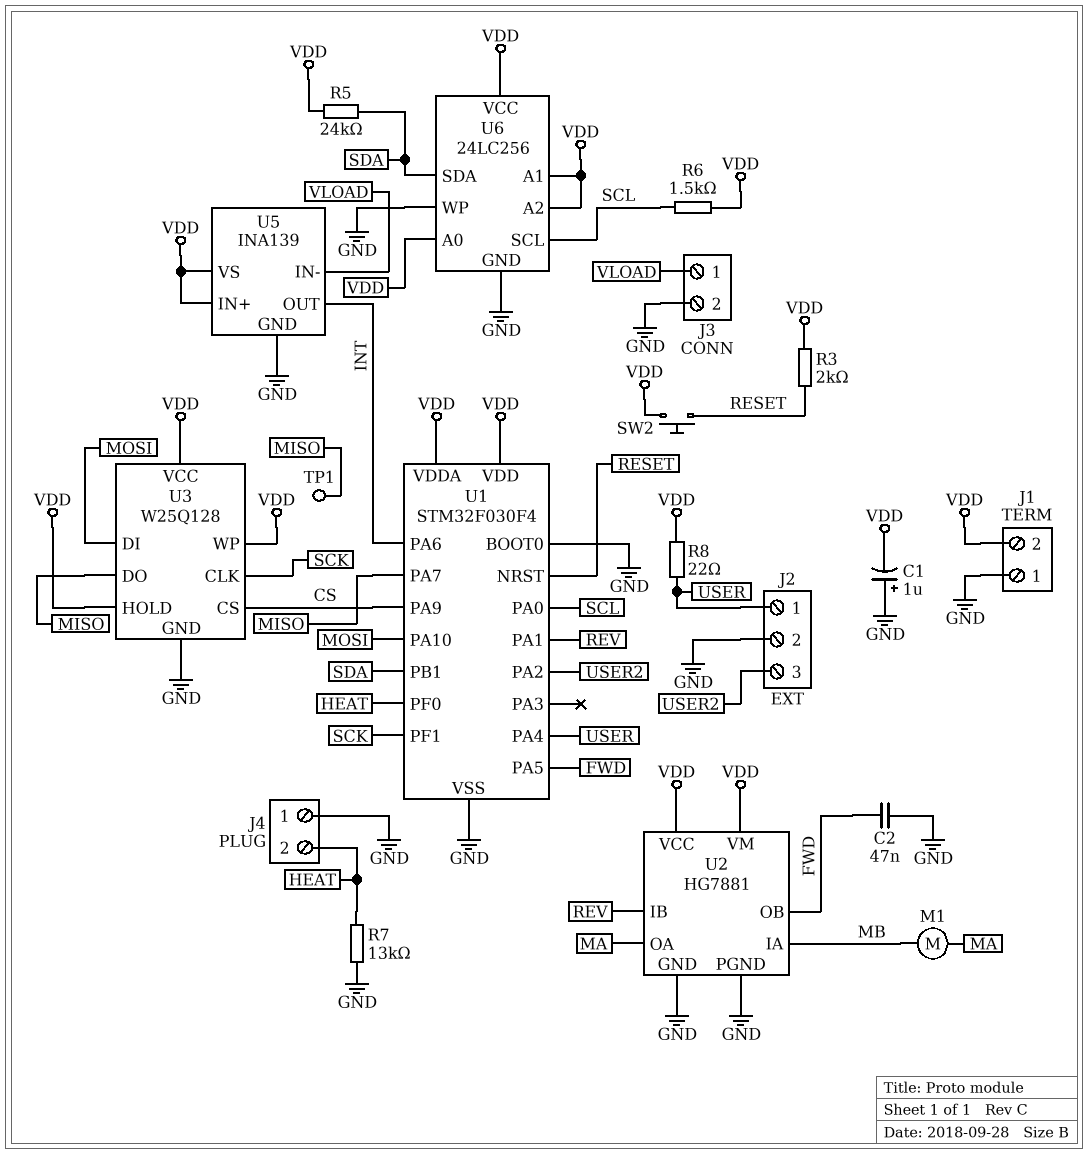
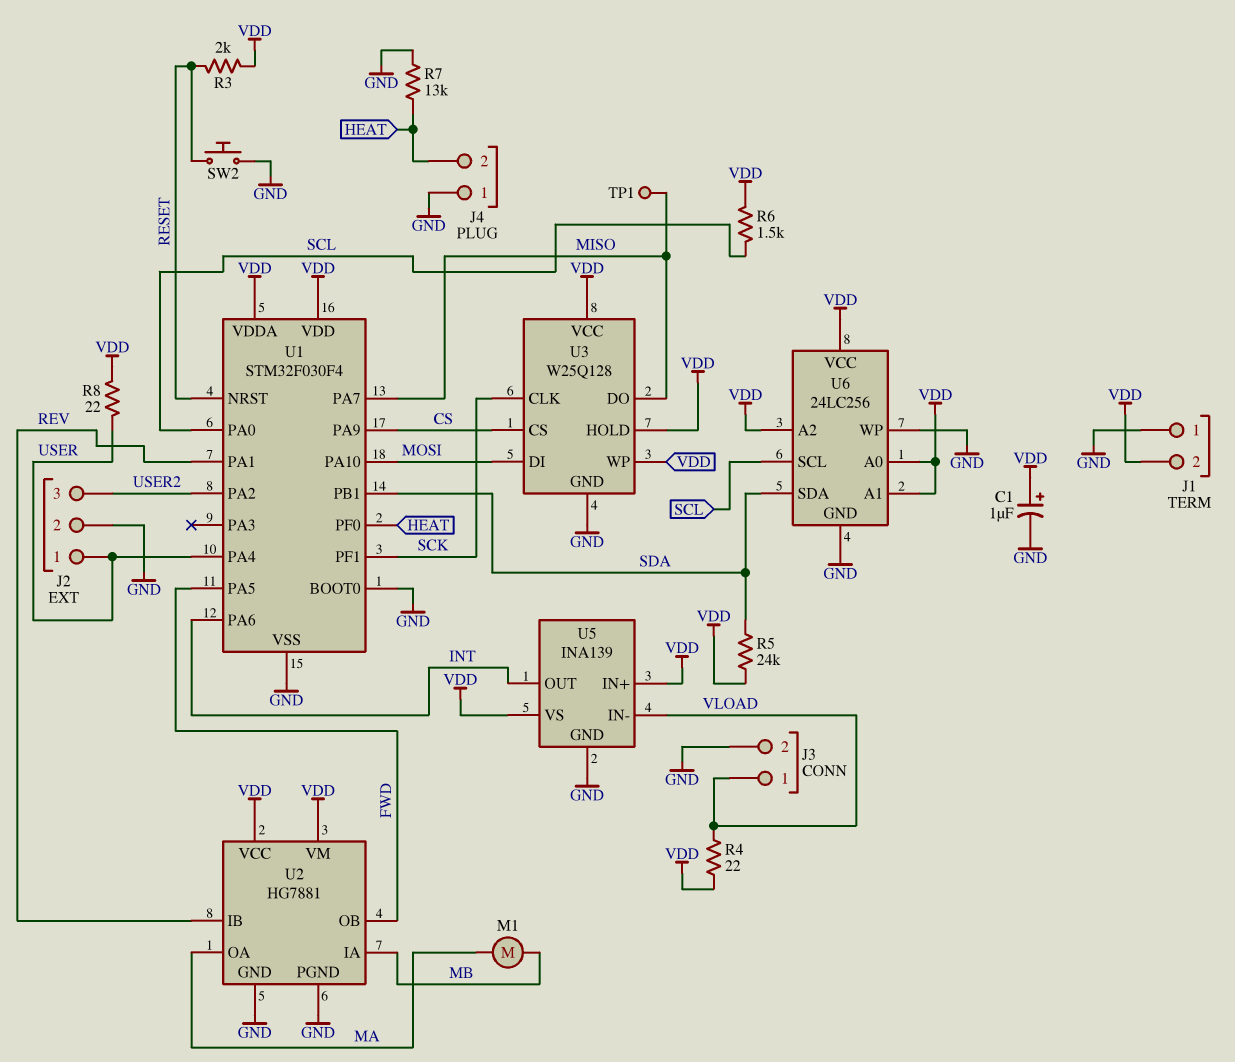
C1: 1uF (plus GND, minus VDD) -> 1uF (plus VDD, minus GND)
C2: 47nF (FWD, GND) -> none
R4: none -> 22 (VDD, VLOAD)
SW2: button (RESET, VDD) -> button (GND, RESET)

